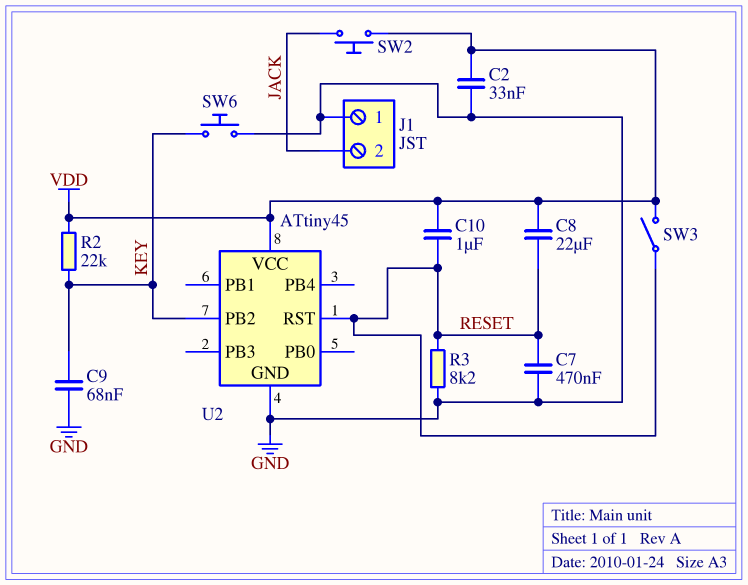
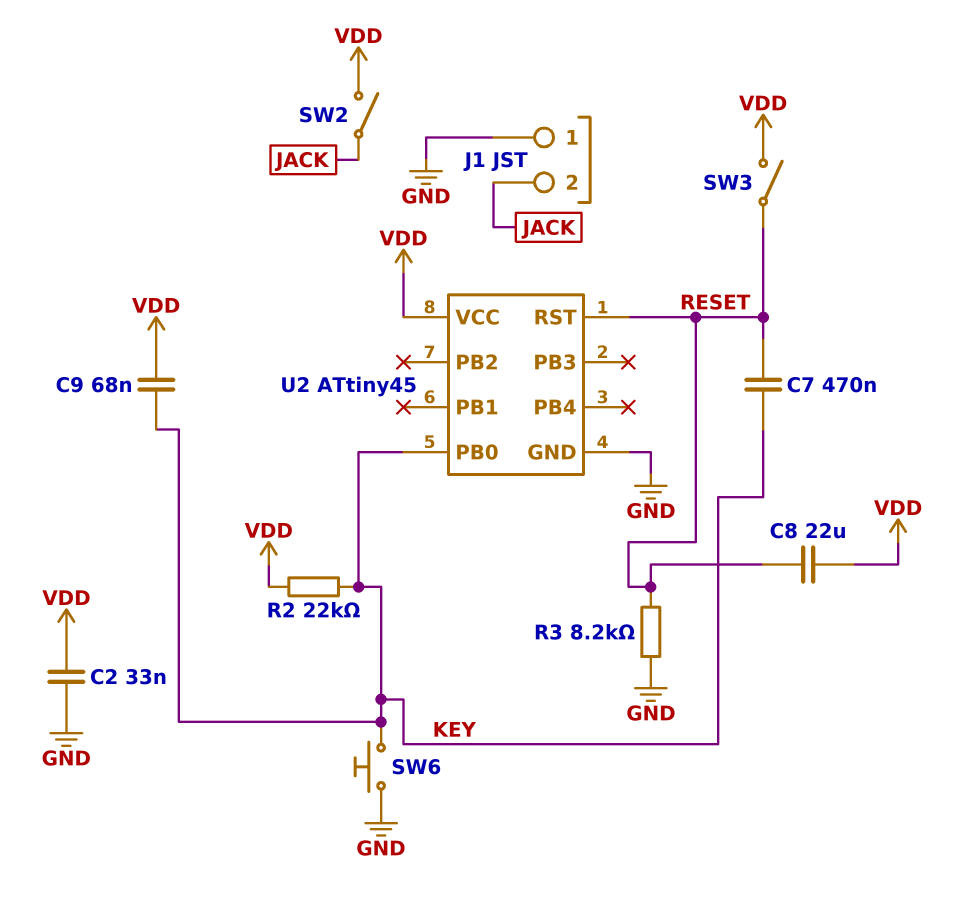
C7: 470nF (GND, RESET) -> 470nF (KEY, RESET)
C9: 68nF (GND, KEY) -> 68nF (KEY, VDD)
C10: 1uF (RESET, VDD) -> none
SW2: button (JACK, VDD) -> switch (JACK, VDD)
U2 pin PB0: none -> KEY
U2 pin PB2: KEY -> none

